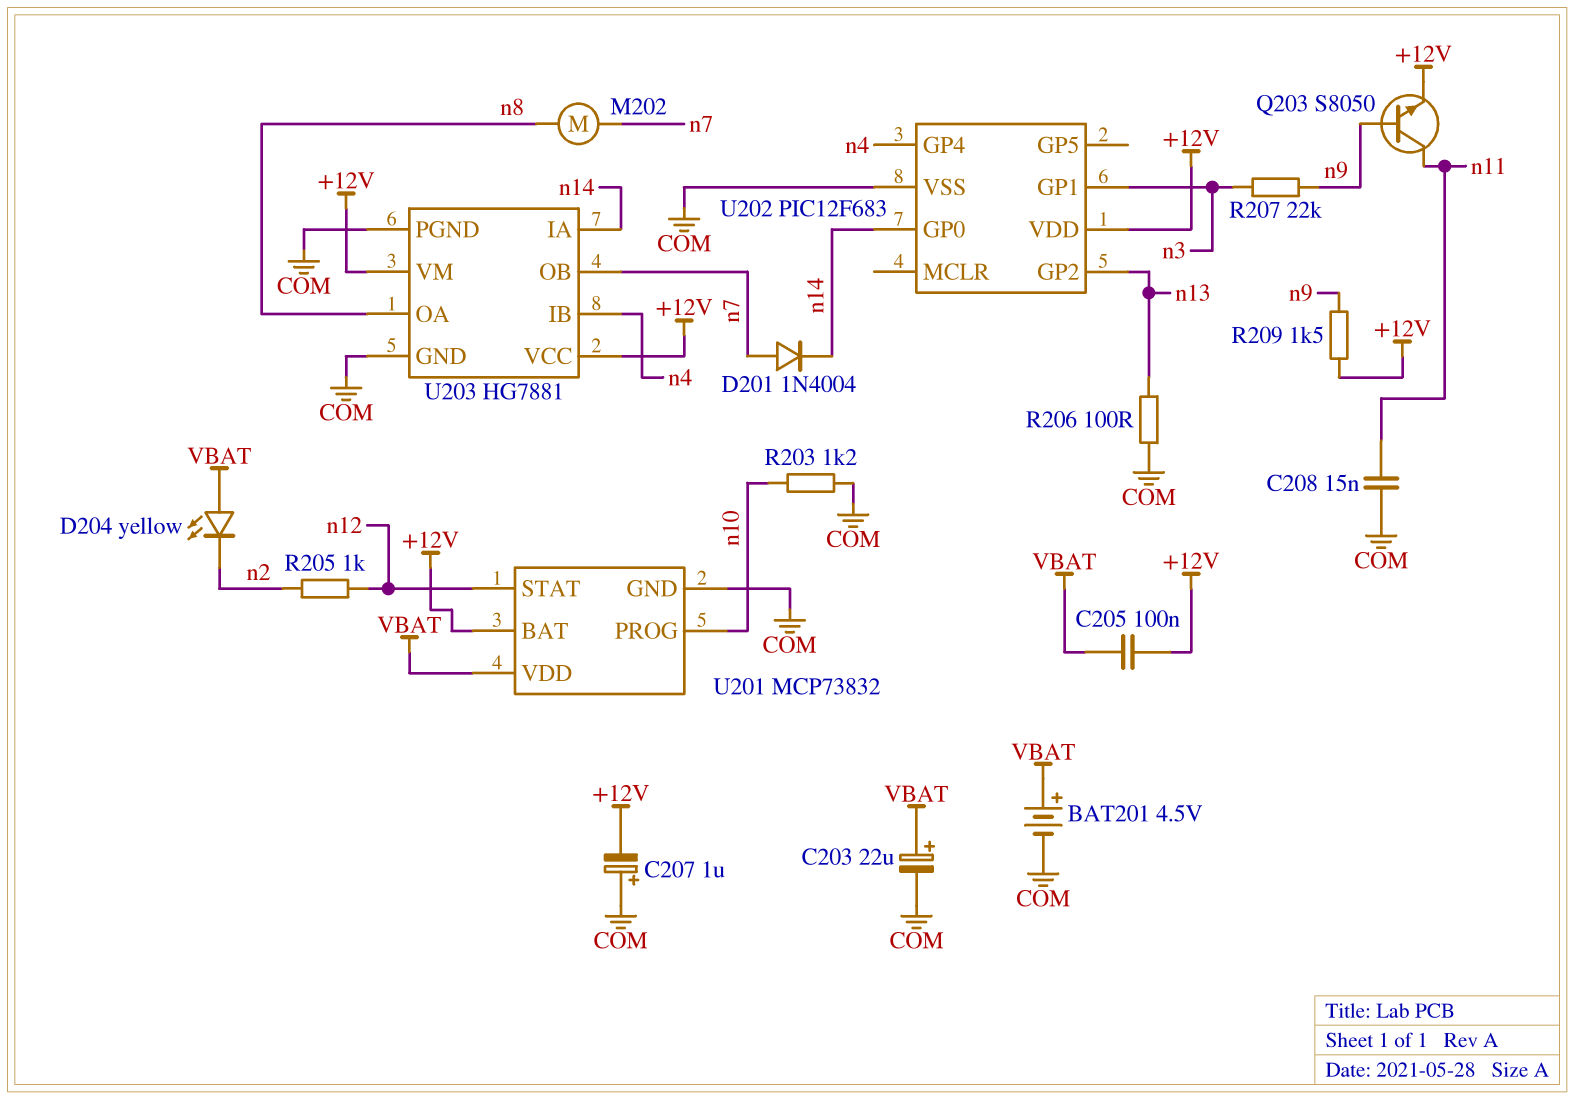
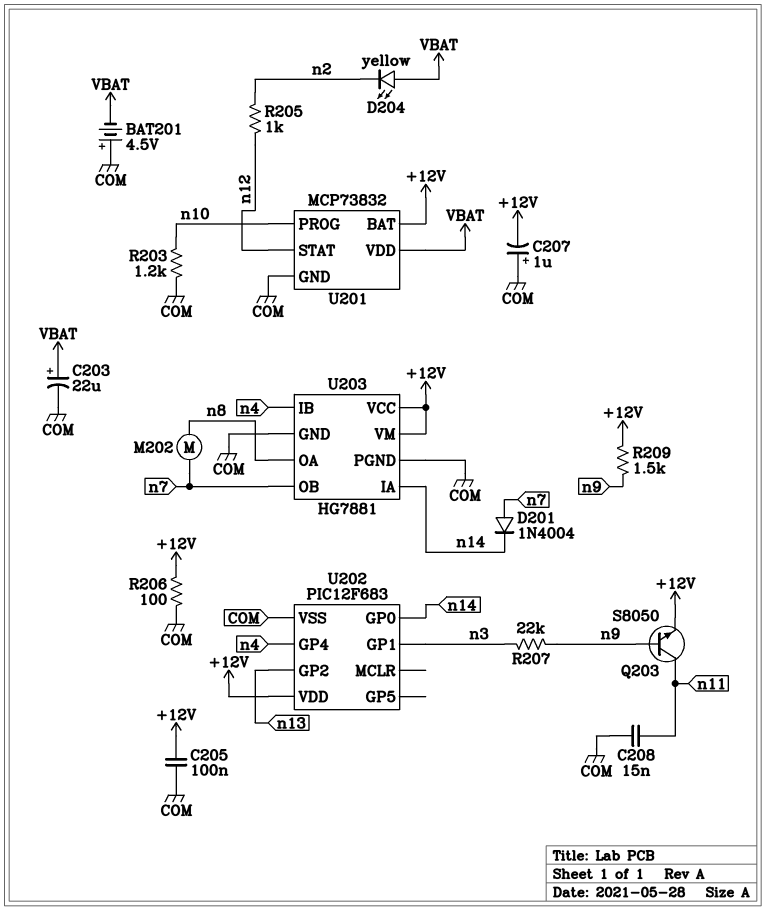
BAT201: 4.5V (plus VBAT, minus COM) -> 4.5V (plus COM, minus VBAT)
C205: 100nF (+12V, VBAT) -> 100nF (+12V, COM)
R206: 100 (COM, n13) -> 100 (+12V, COM)

